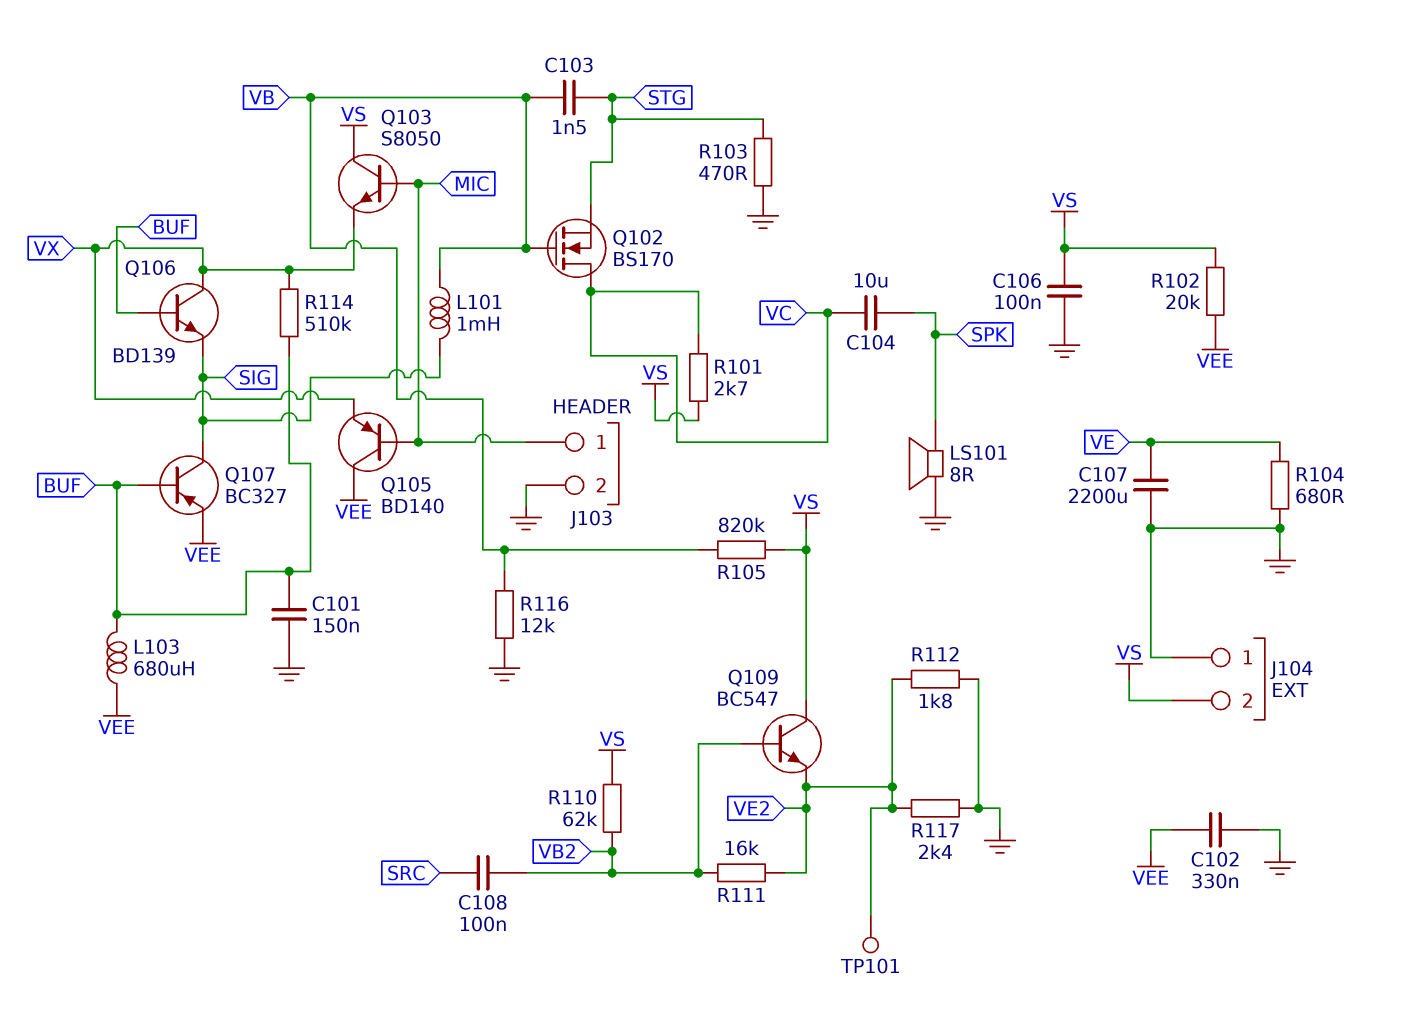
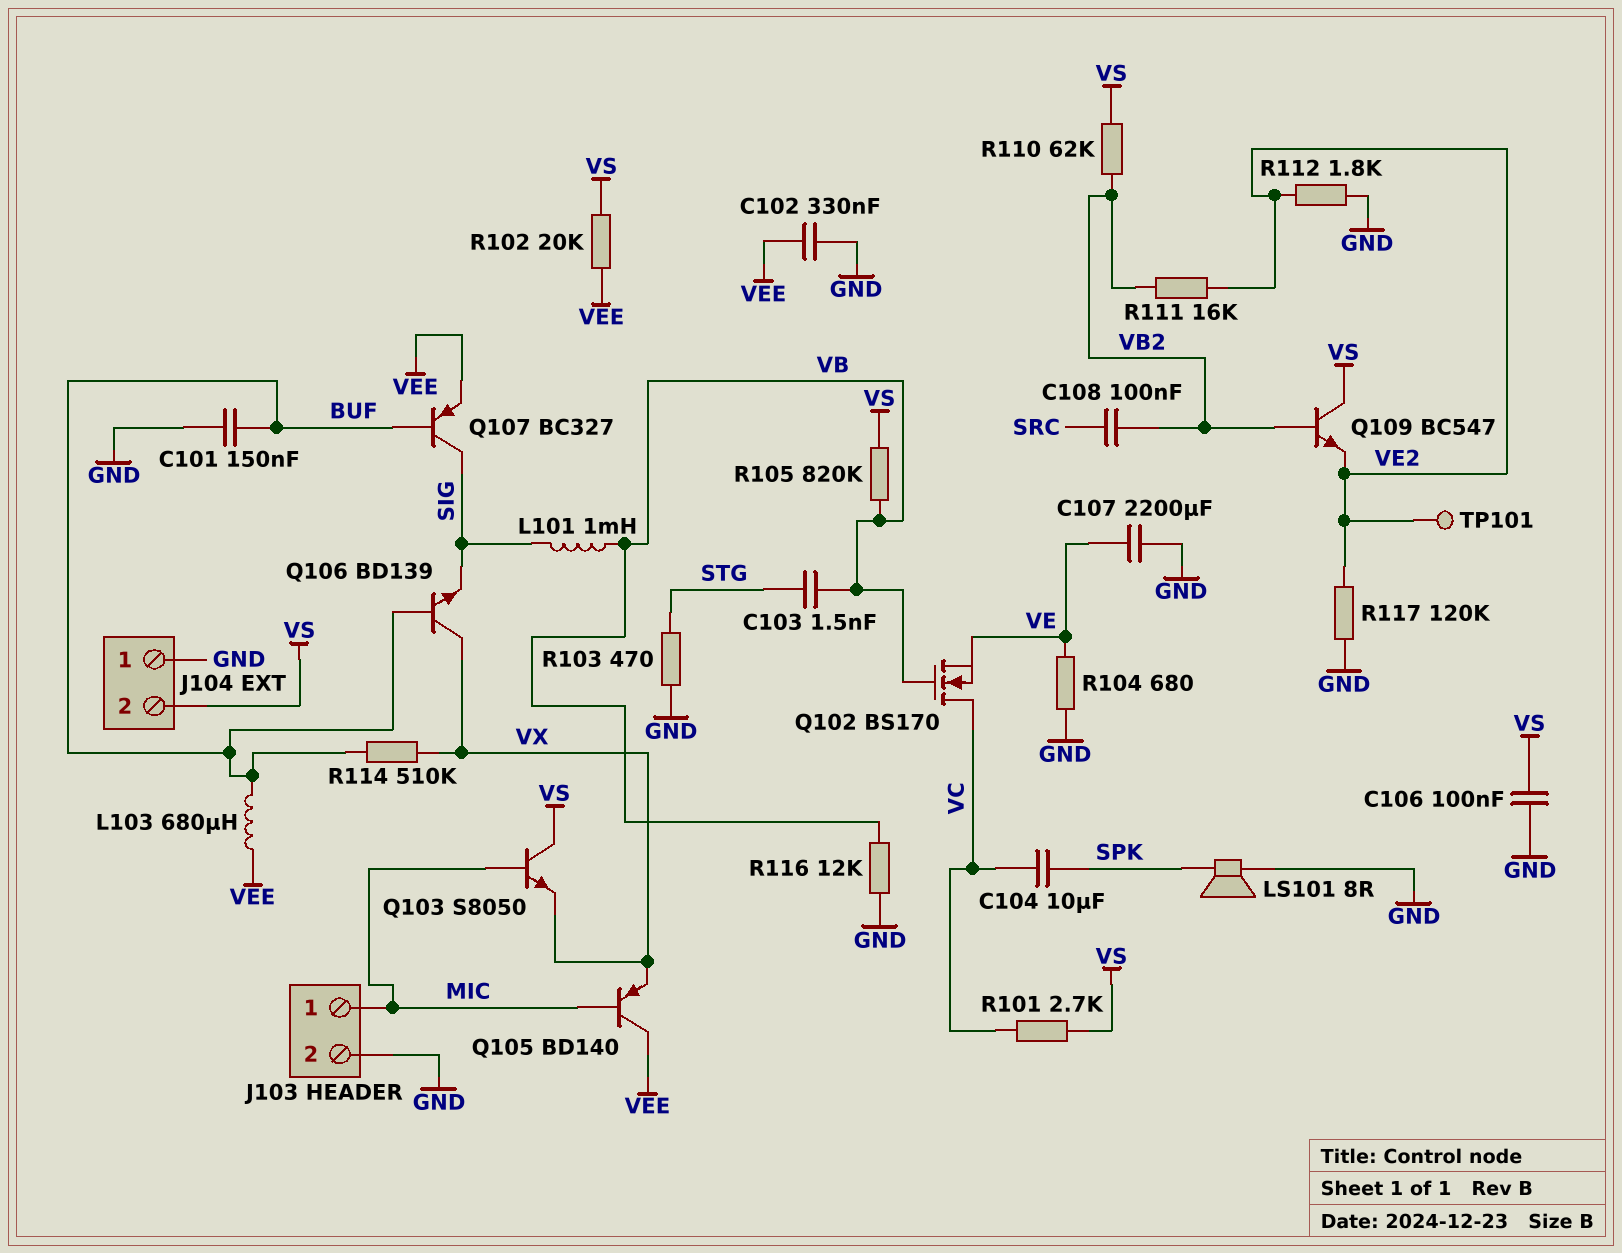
Q102: NMOS BS170 (G VB, D VC, S STG) -> NMOS BS170 (G VB, D VC, S VE)
R117: 2.4k (GND, VE2) -> 120k (GND, VE2)

